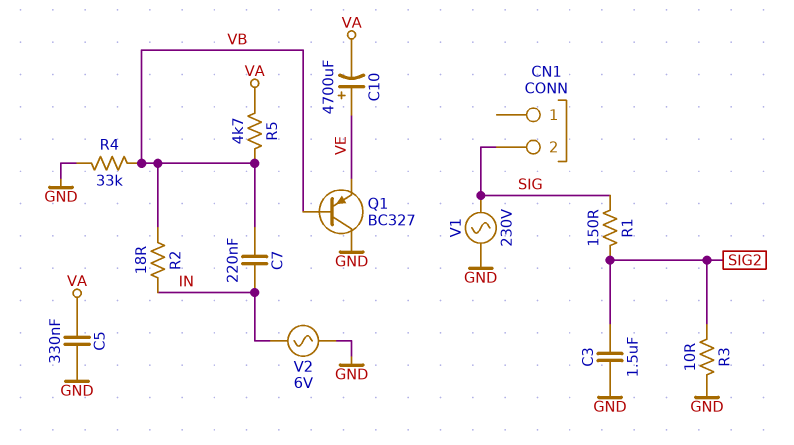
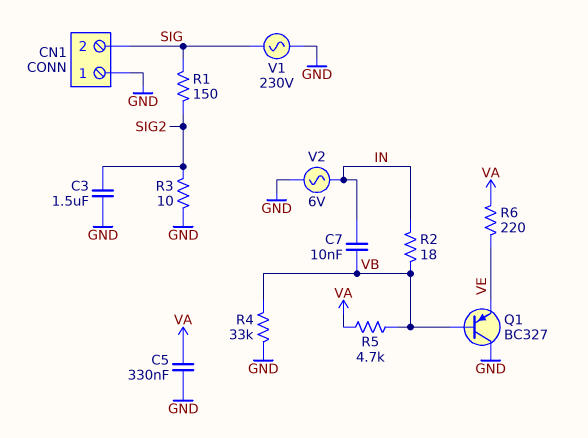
C7: 220nF (IN, VB) -> 10nF (IN, VB)
C10: 4700uF (plus VE, minus VA) -> none
CN1 pin 1: none -> GND
R6: none -> 220 (VA, VE)

